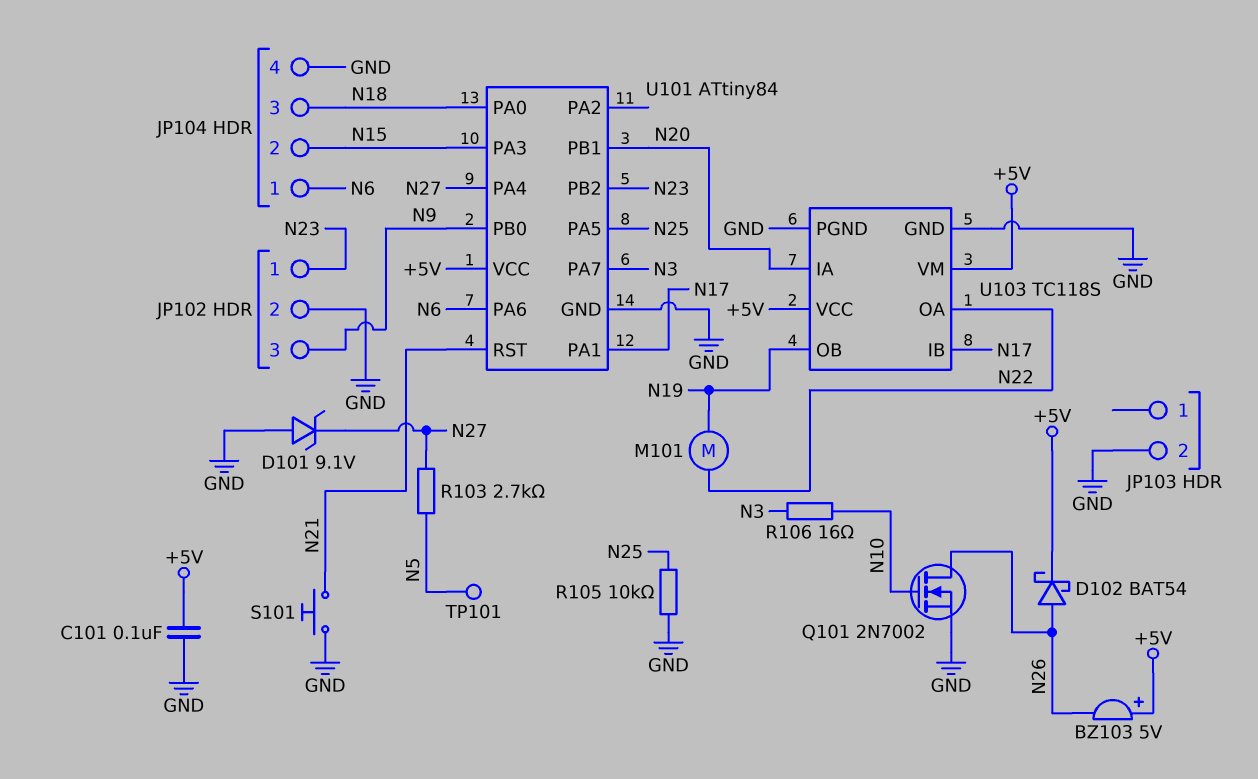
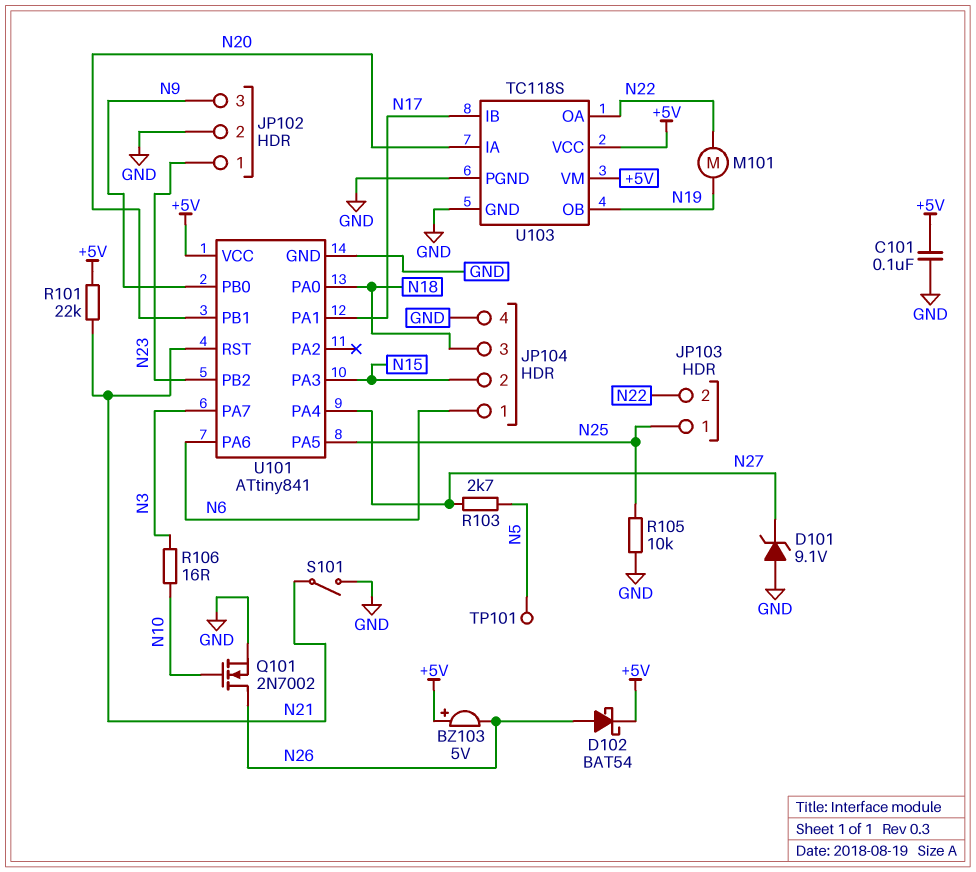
JP103 pin 1: none -> N25
JP103 pin 2: GND -> N22
R101: none -> 22k (+5V, N21)
S101: button (GND, N21) -> switch (GND, N21)
U101: ATtiny84 -> ATtiny841

